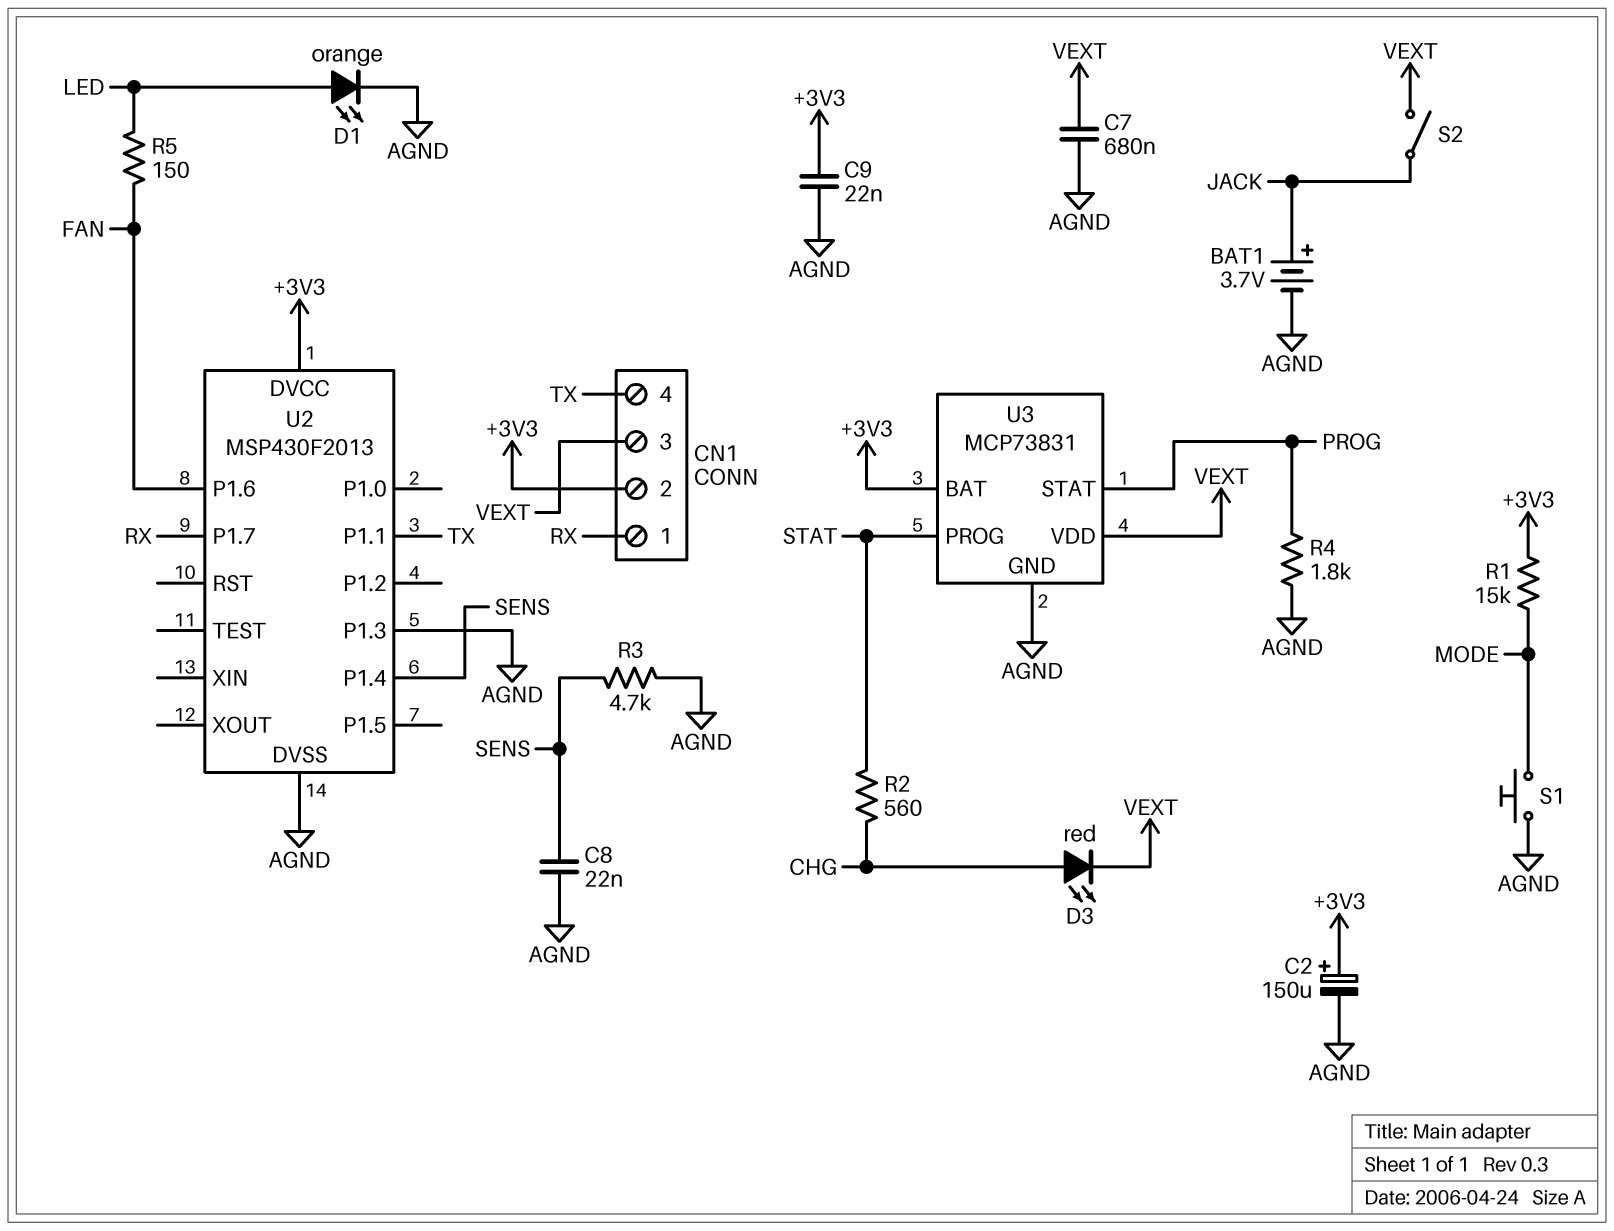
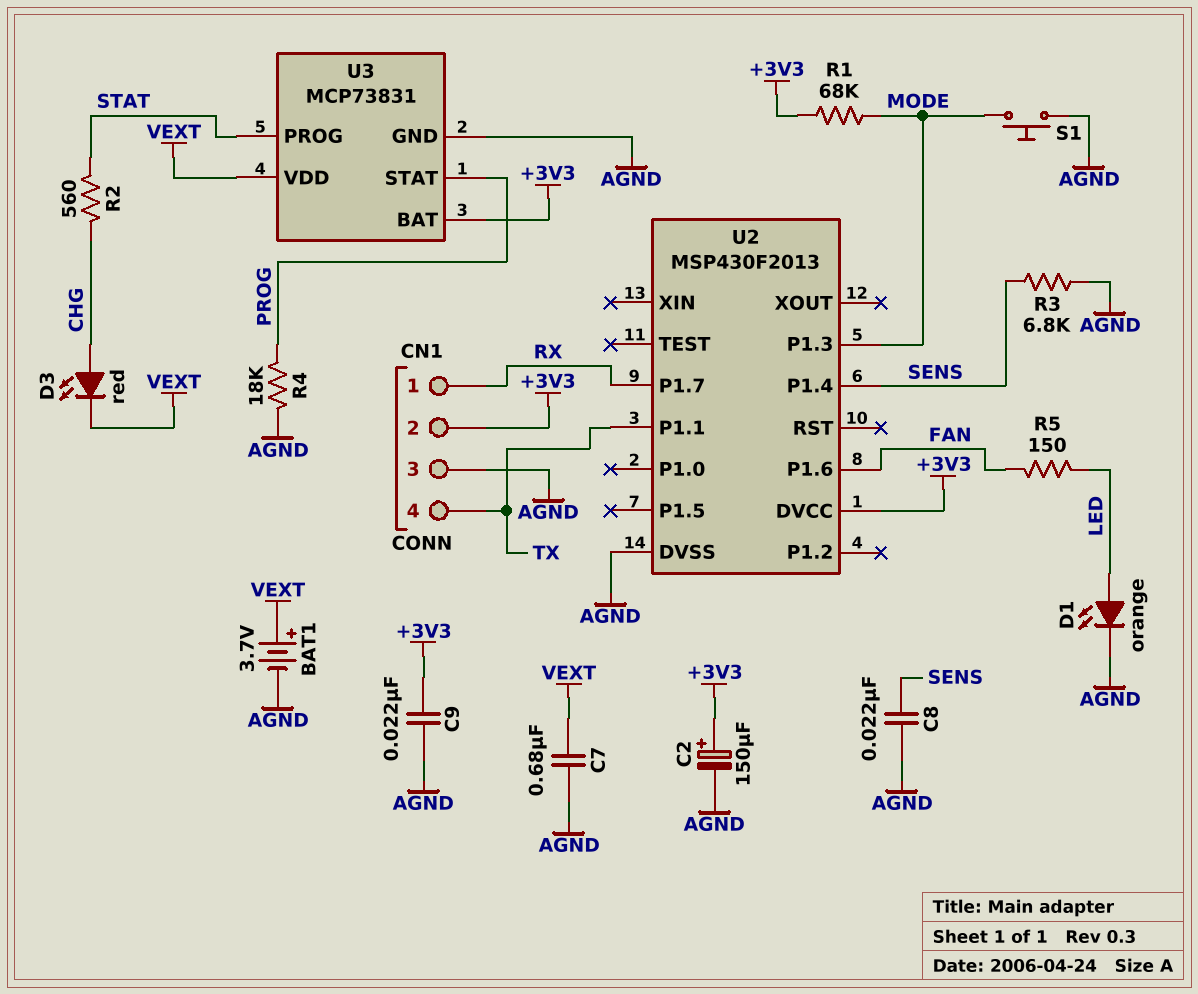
BAT1: 3.7V (plus JACK, minus AGND) -> 3.7V (plus VEXT, minus AGND)
CN1 pin 3: VEXT -> AGND
R1: 15k (+3V3, MODE) -> 68k (+3V3, MODE)
R3: 4.7k (AGND, SENS) -> 6.8k (AGND, SENS)
R4: 1.8k (AGND, PROG) -> 18k (AGND, PROG)
S2: switch (JACK, VEXT) -> none
U2 pin P1.3: AGND -> MODE

